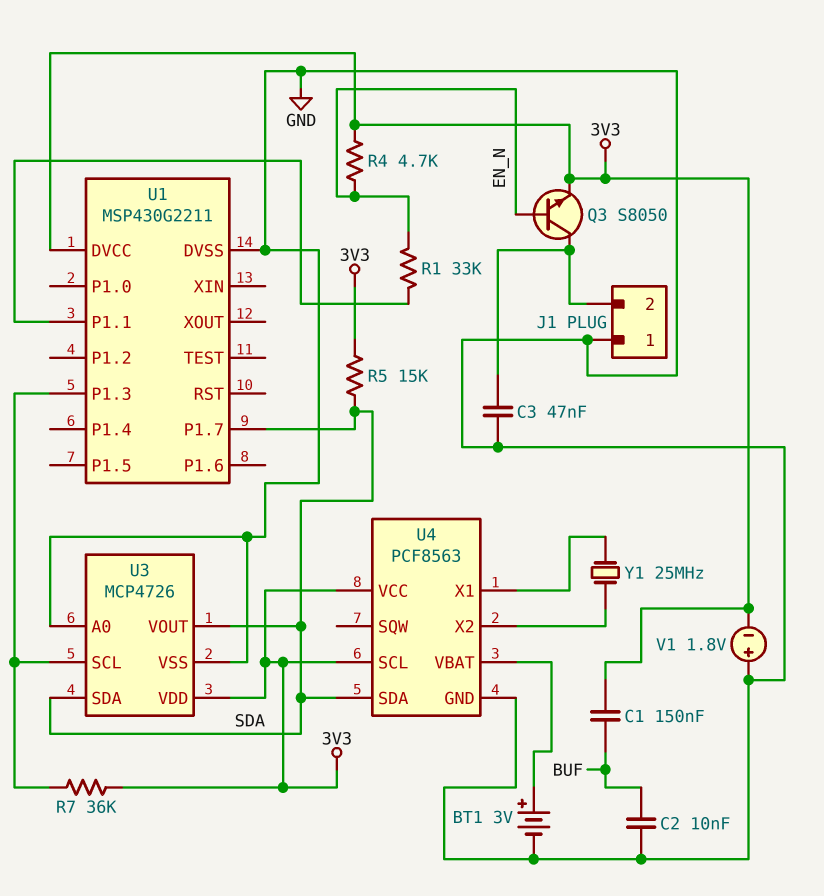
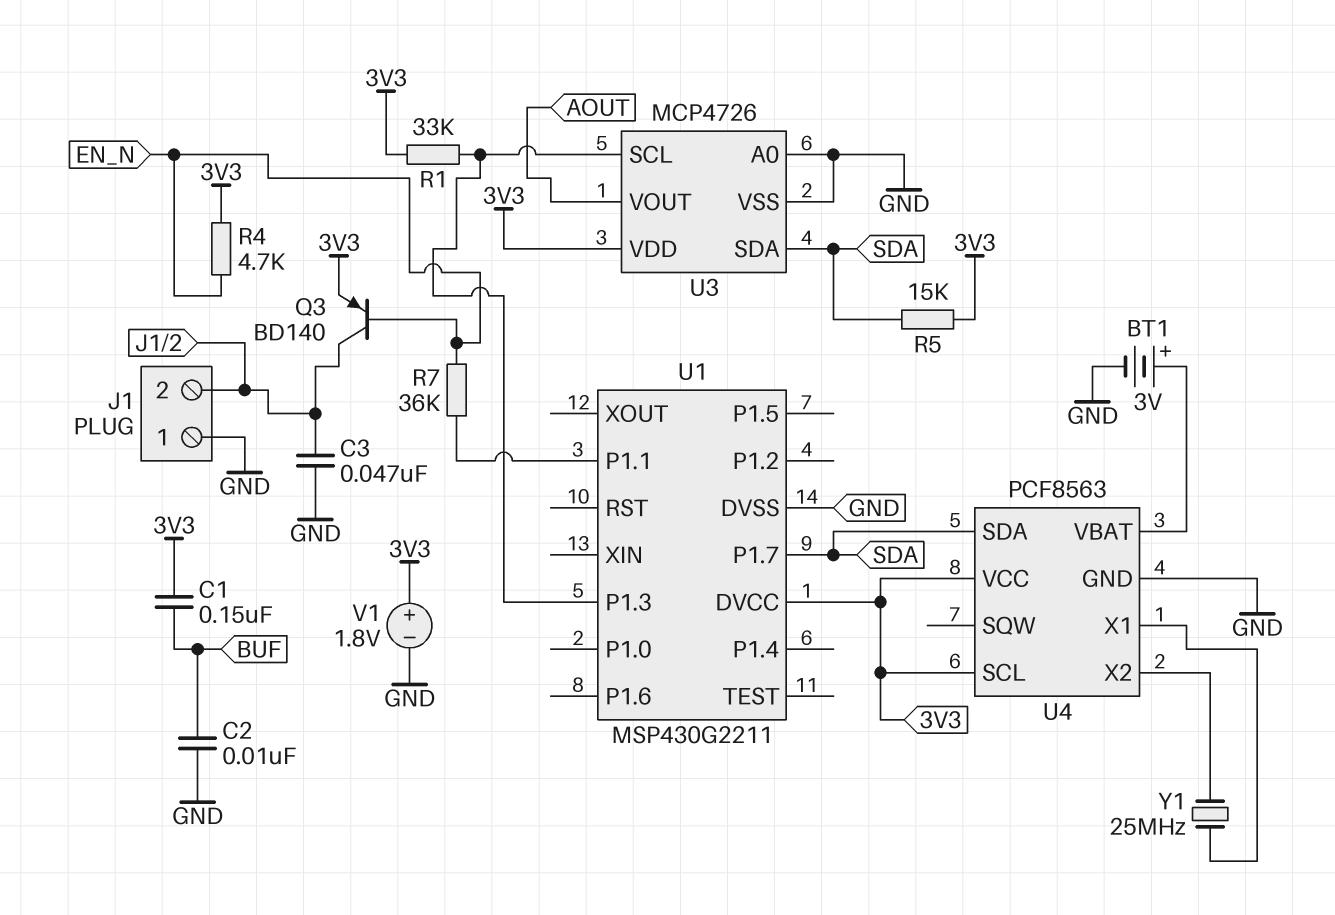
Q3: NPN S8050 (B EN_N, C J1/2, E 3V3) -> PNP BD140 (B EN_N, C J1/2, E 3V3)
R1: 33k (EN_N, U1/P1.1) -> 33k (3V3, U1/P1.3)
R7: 36k (3V3, U1/P1.3) -> 36k (EN_N, U1/P1.1)
U3 pin VOUT: SDA -> AOUT
V1: 1.8V (plus GND, minus 3V3) -> 1.8V (plus 3V3, minus GND)

